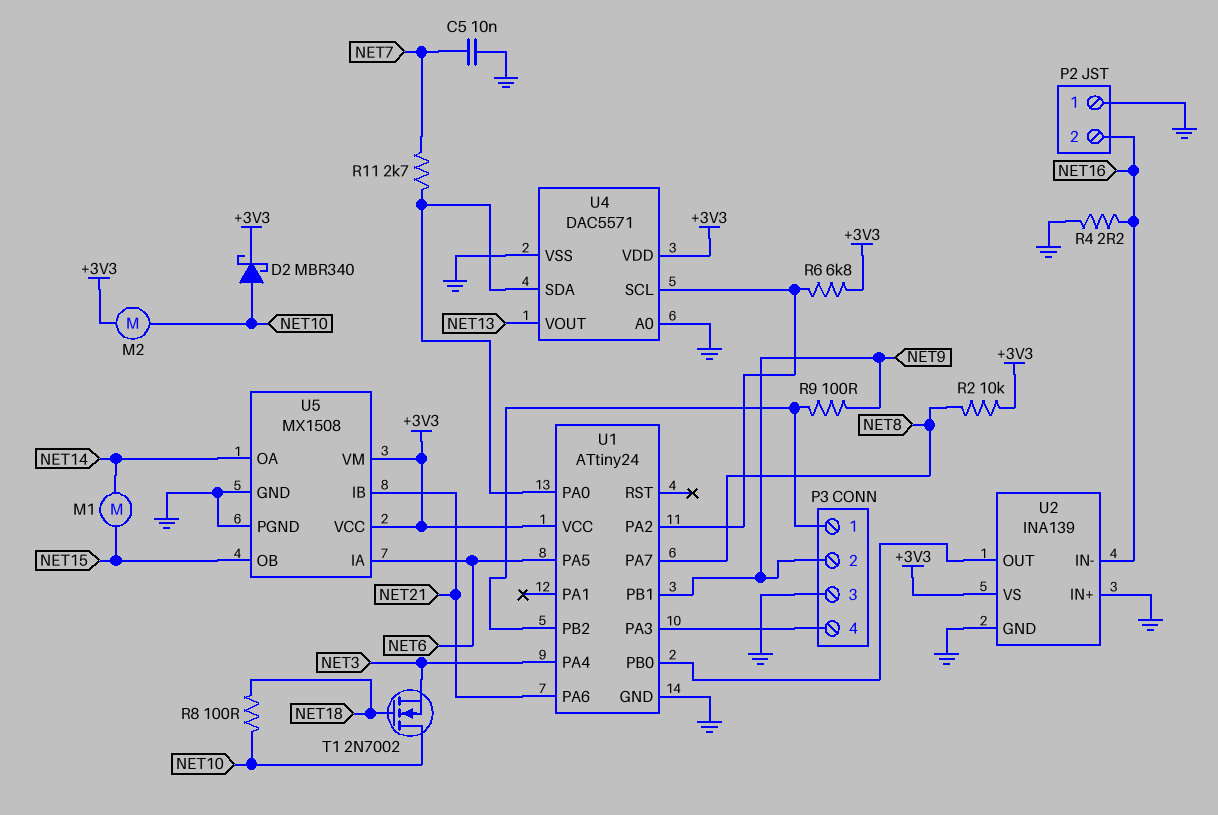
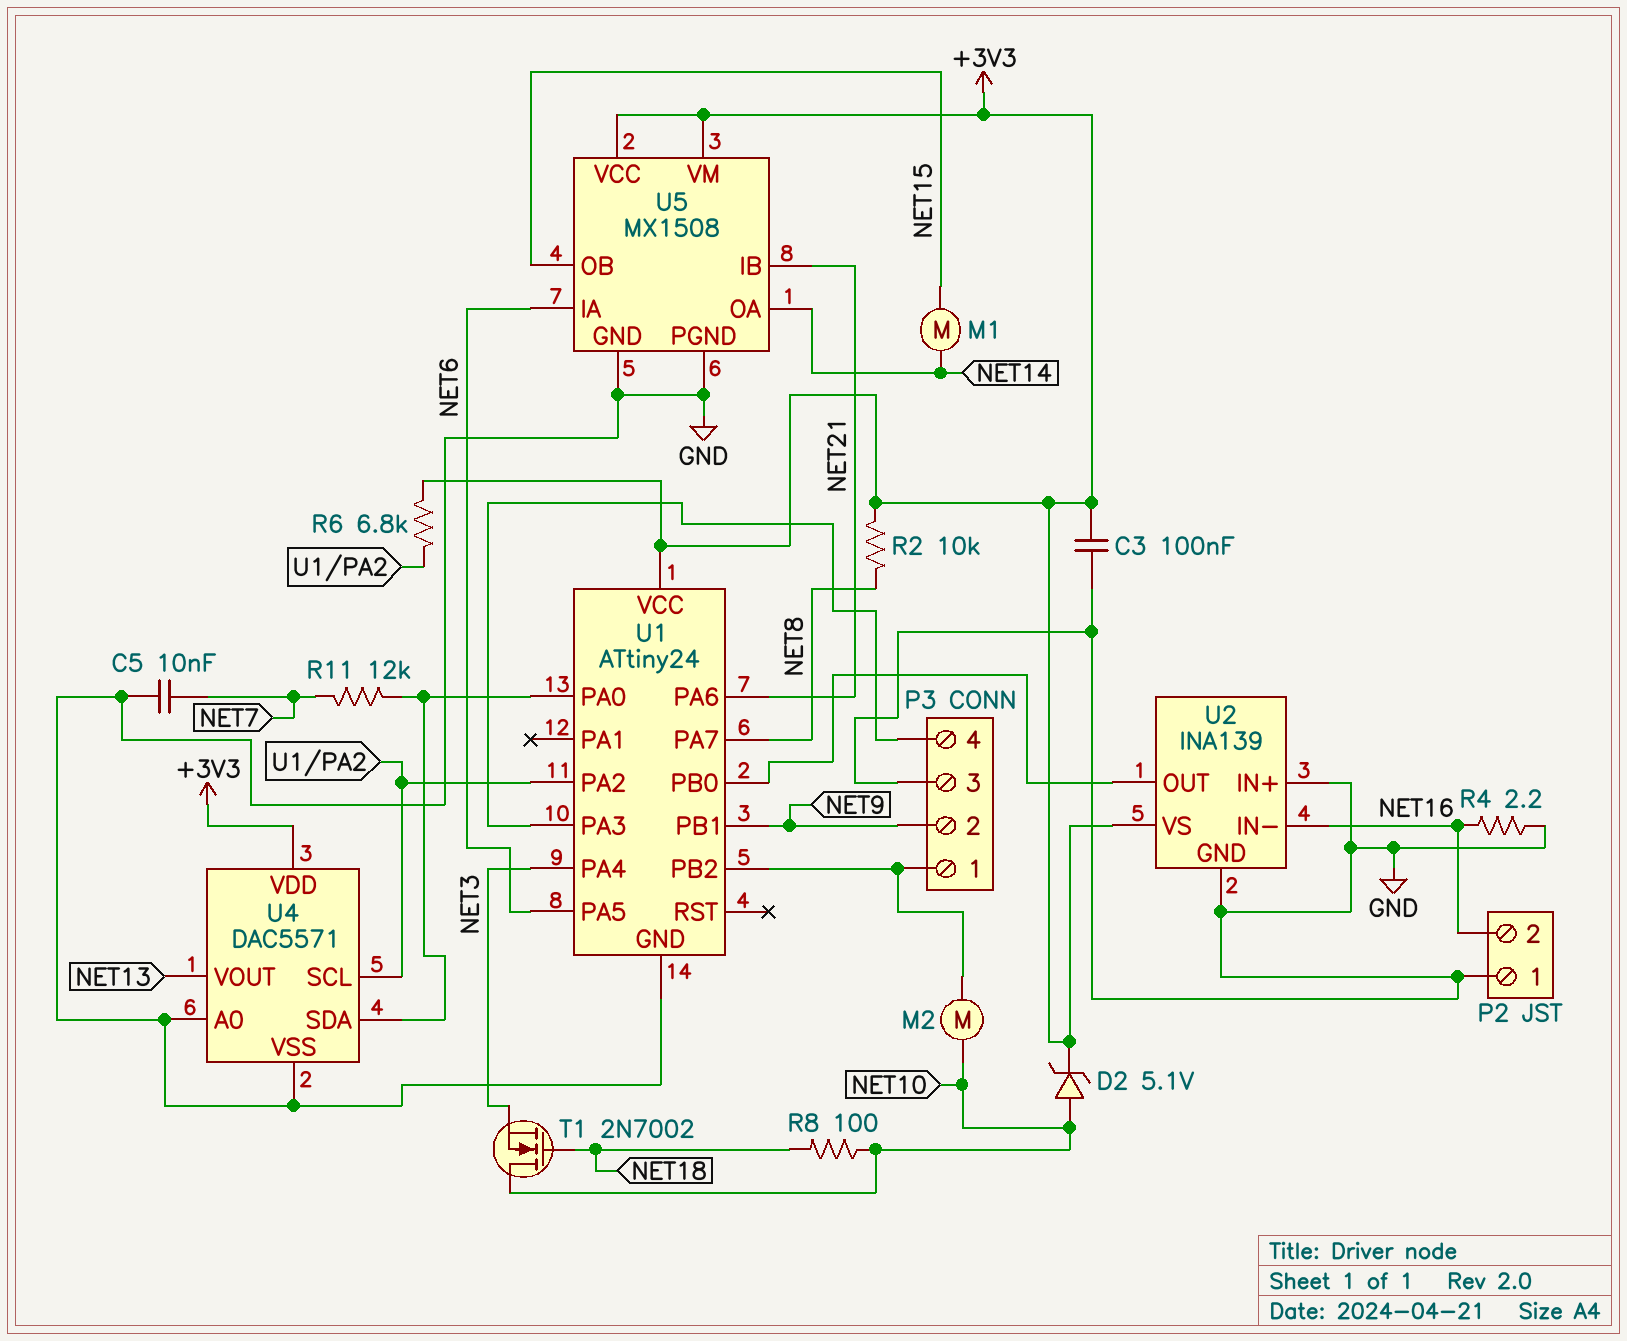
C3: none -> 100nF (+3V3, GND)
D2: schottky MBR340 (A NET10, K +3V3) -> zener 5.1V (A NET10, K +3V3)
M2: motor (+3V3, NET10) -> motor (NET10, P3/1)
R9: 100 (NET9, P3/1) -> none
R11: 2.7k (NET7, U1/PA0) -> 12k (NET7, U1/PA0)

